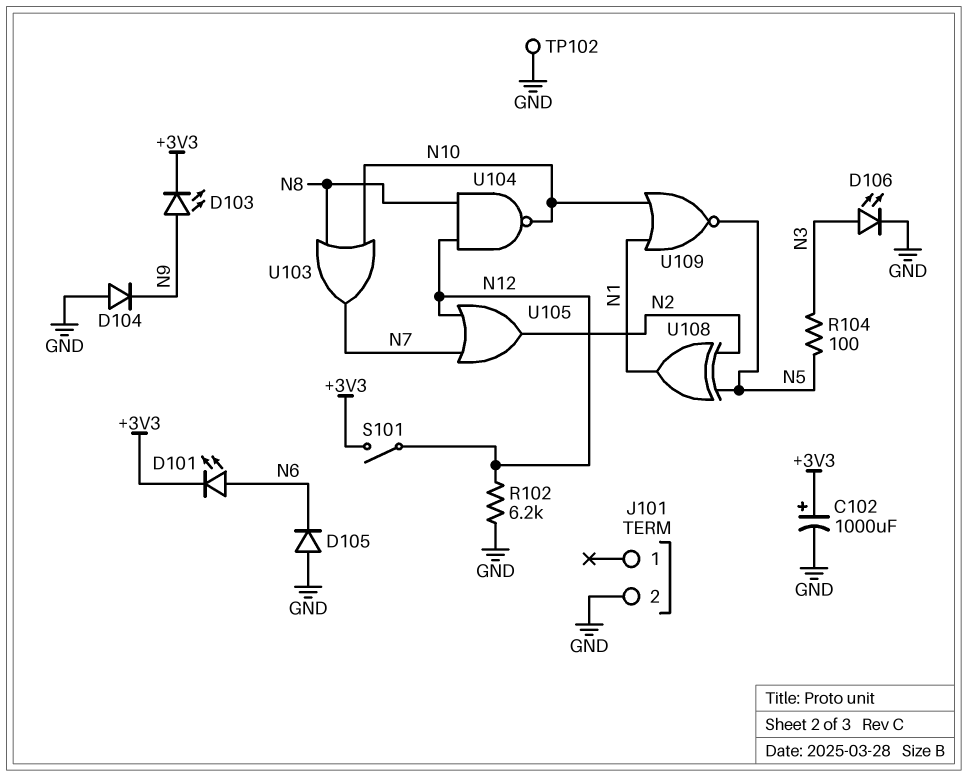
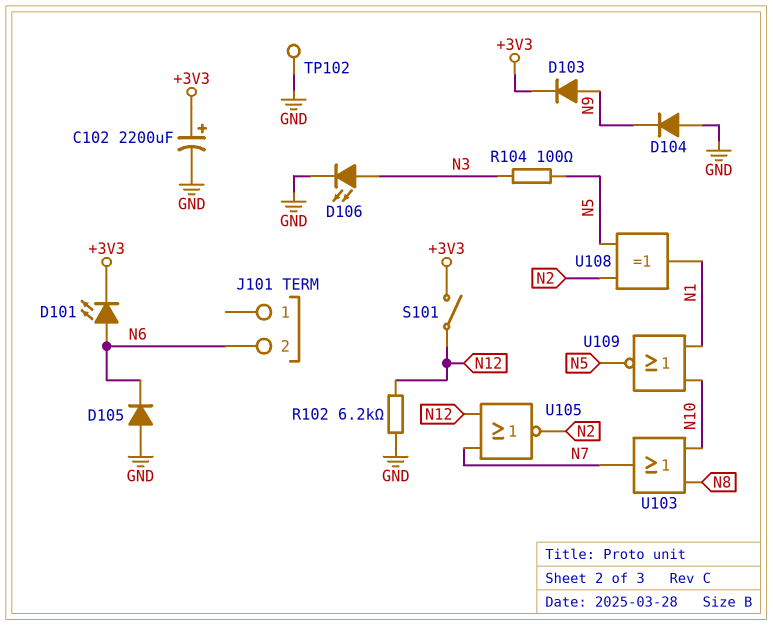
C102: 1000uF (plus +3V3, minus GND) -> 2200uF (plus +3V3, minus GND)
D103: LED (A N9, K +3V3) -> diode (A N9, K +3V3)
J101 pin 2: GND -> N6
U104: NAND (in N8, in N12, out N10) -> none
U105: OR (in N7, in N12, out N2) -> NOR (in N7, in N12, out N2)

